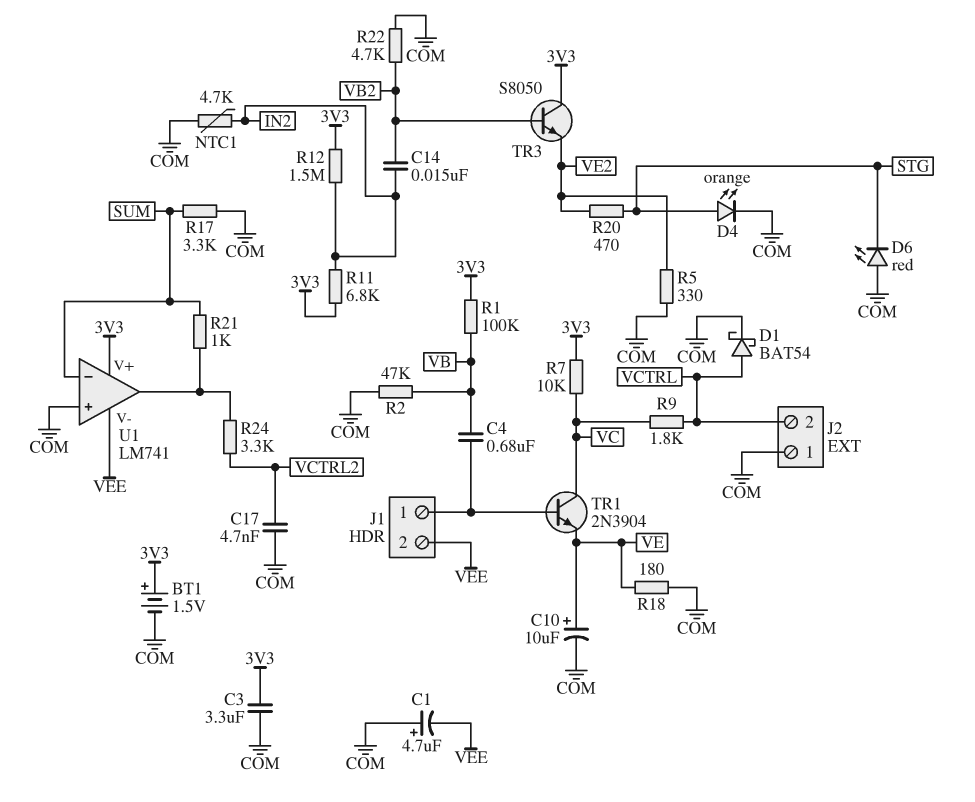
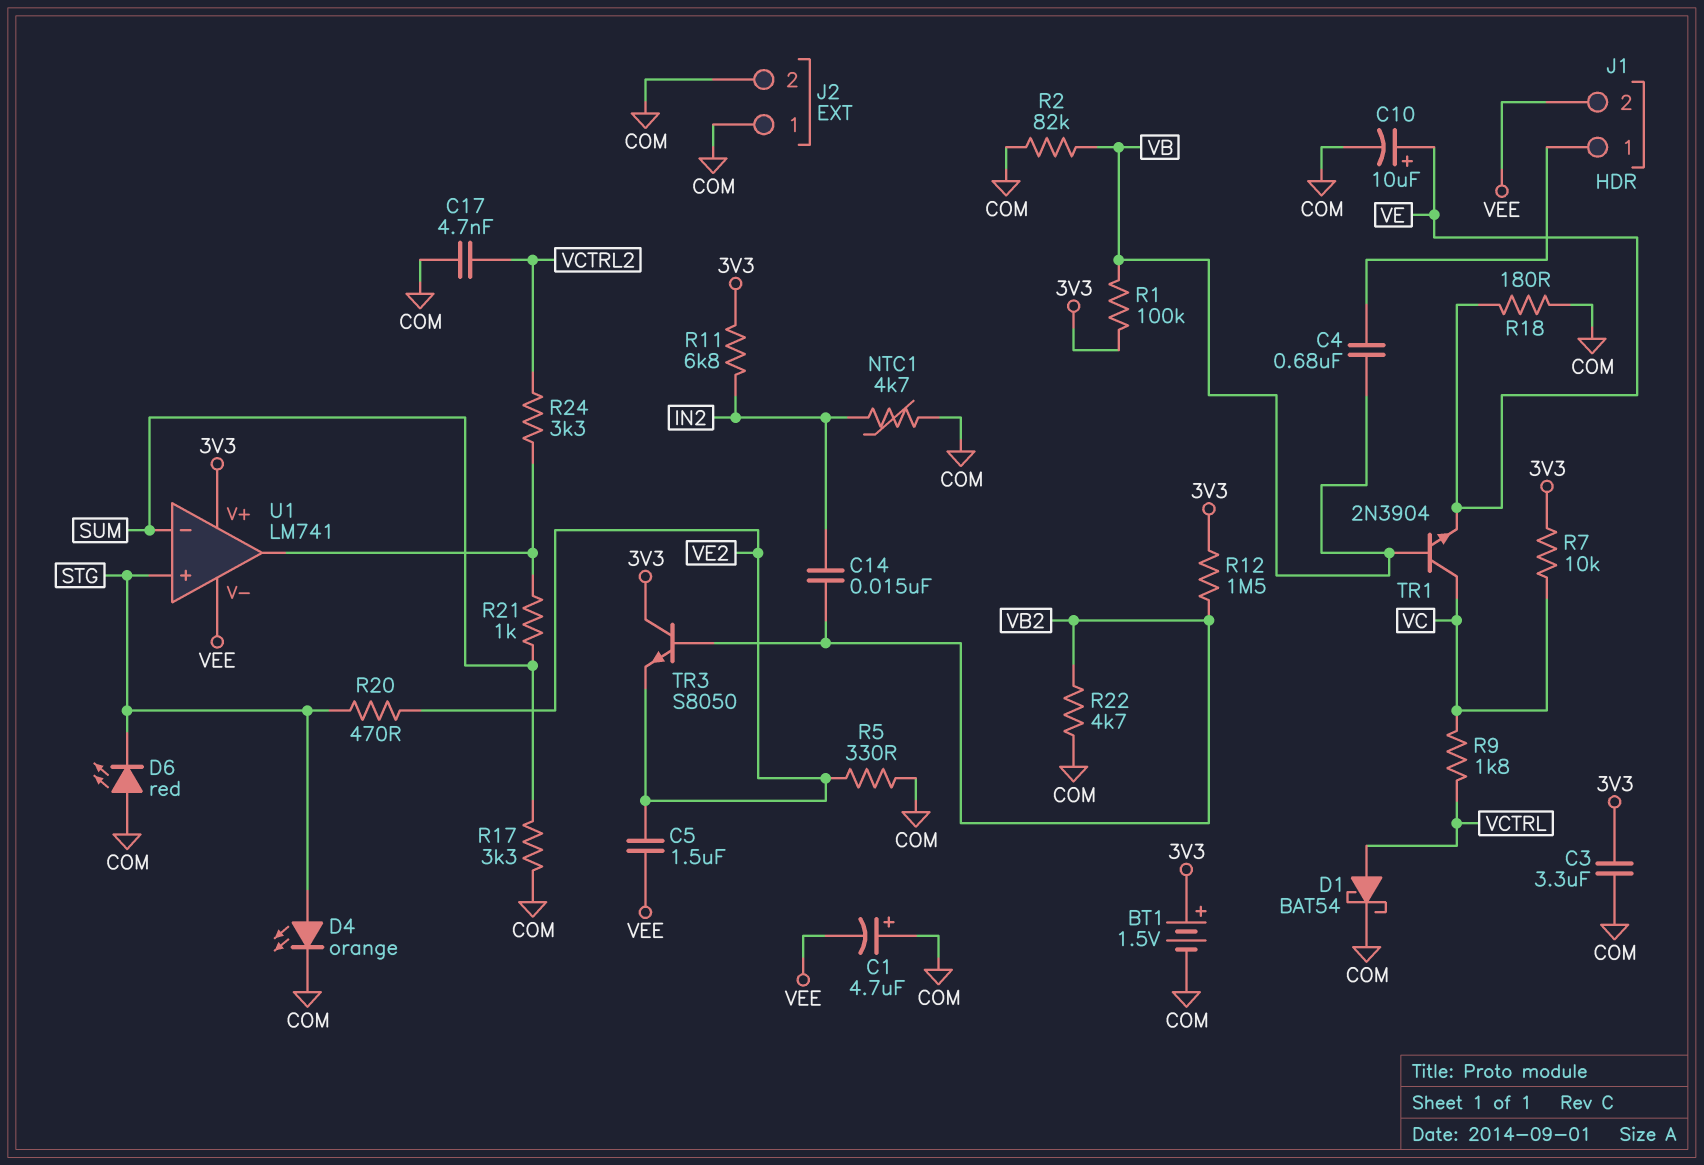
C5: none -> 1.5uF (VE2, VEE)
J2 pin 2: VCTRL -> COM
R2: 47k (COM, VB) -> 82k (COM, VB)
R12: 1.5M (3V3, IN2) -> 1.5M (3V3, VB2)
TR1: NPN 2N3904 (B J1/1, C VC, E VE) -> NPN 2N3904 (B VB, C VC, E VE)
U1 pin in+: COM -> STG

